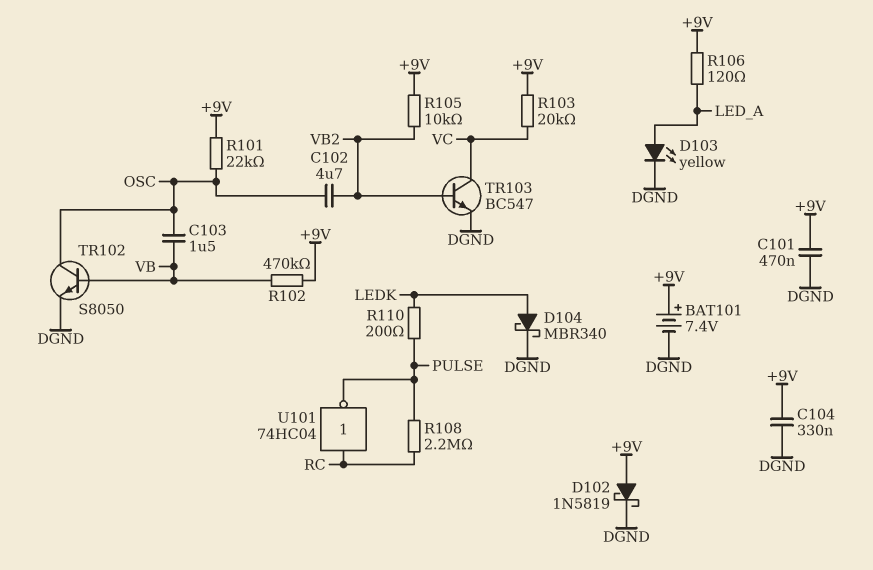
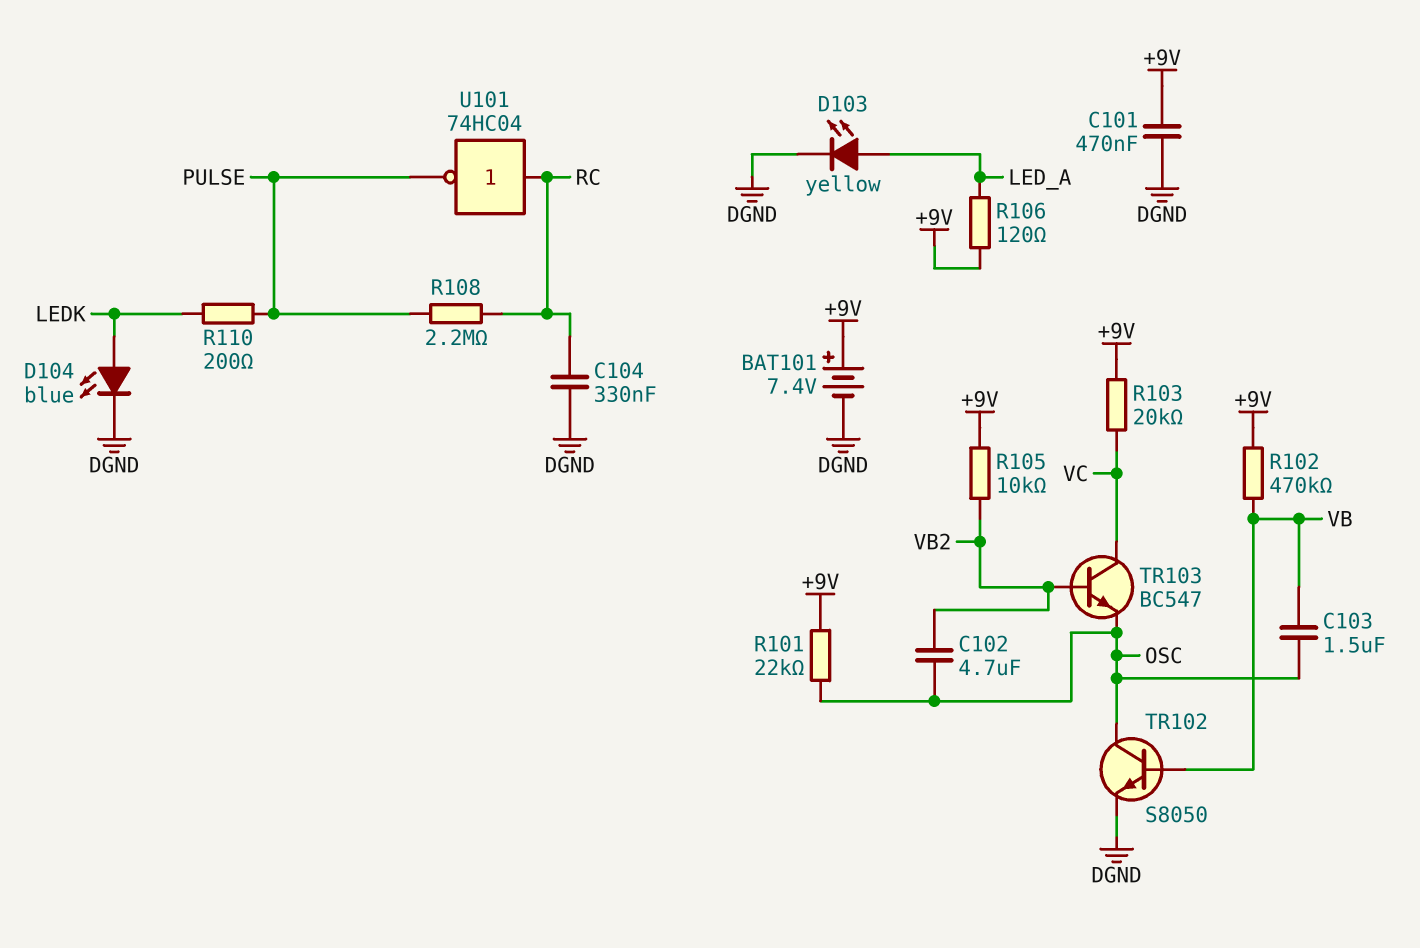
C104: 330nF (+9V, DGND) -> 330nF (DGND, RC)
D102: schottky 1N5819 (A +9V, K DGND) -> none
D104: schottky MBR340 (A LEDK, K DGND) -> LED blue (A LEDK, K DGND)
TR103: NPN BC547 (B VB2, C VC, E DGND) -> NPN BC547 (B VB2, C VC, E OSC)

